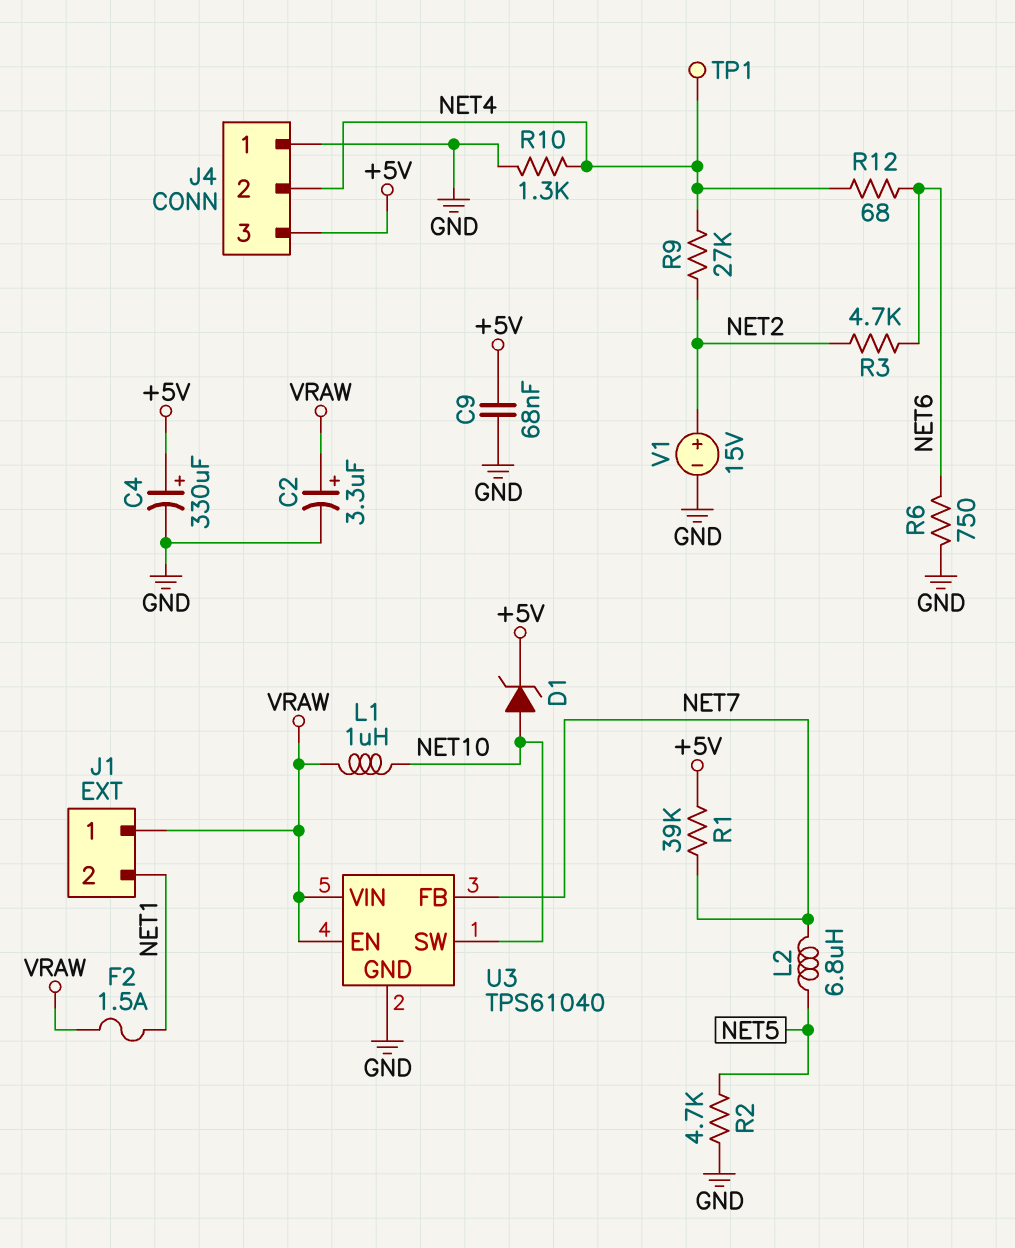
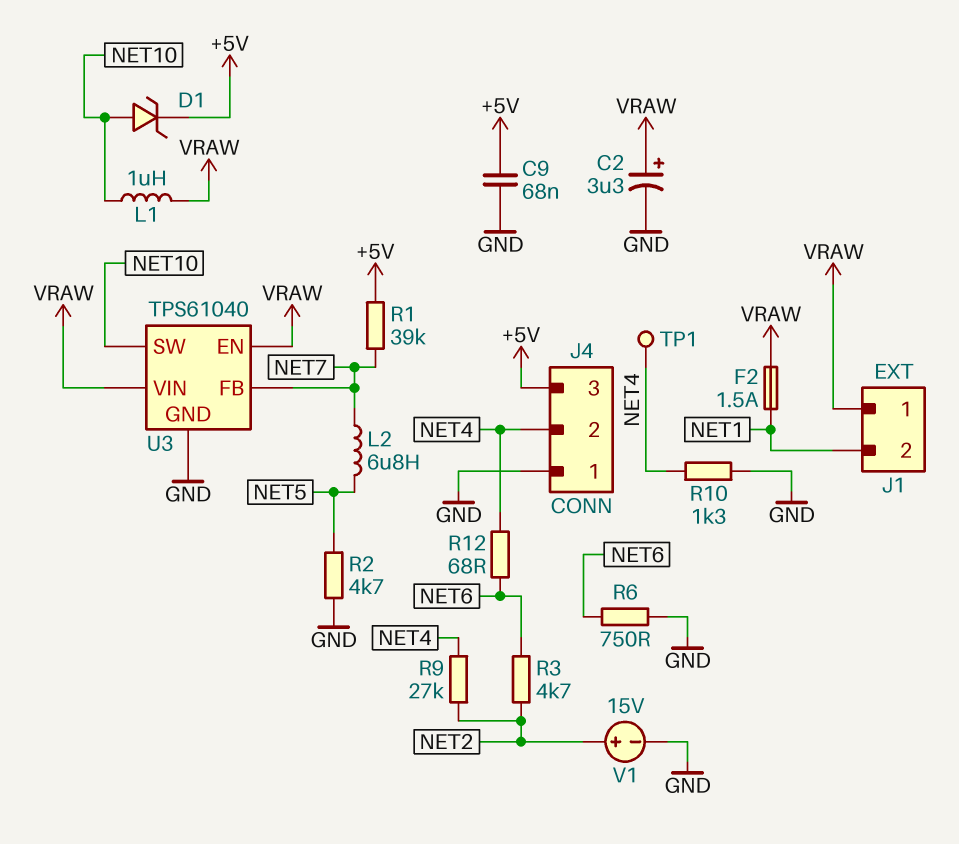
C4: 330uF (plus +5V, minus GND) -> none

